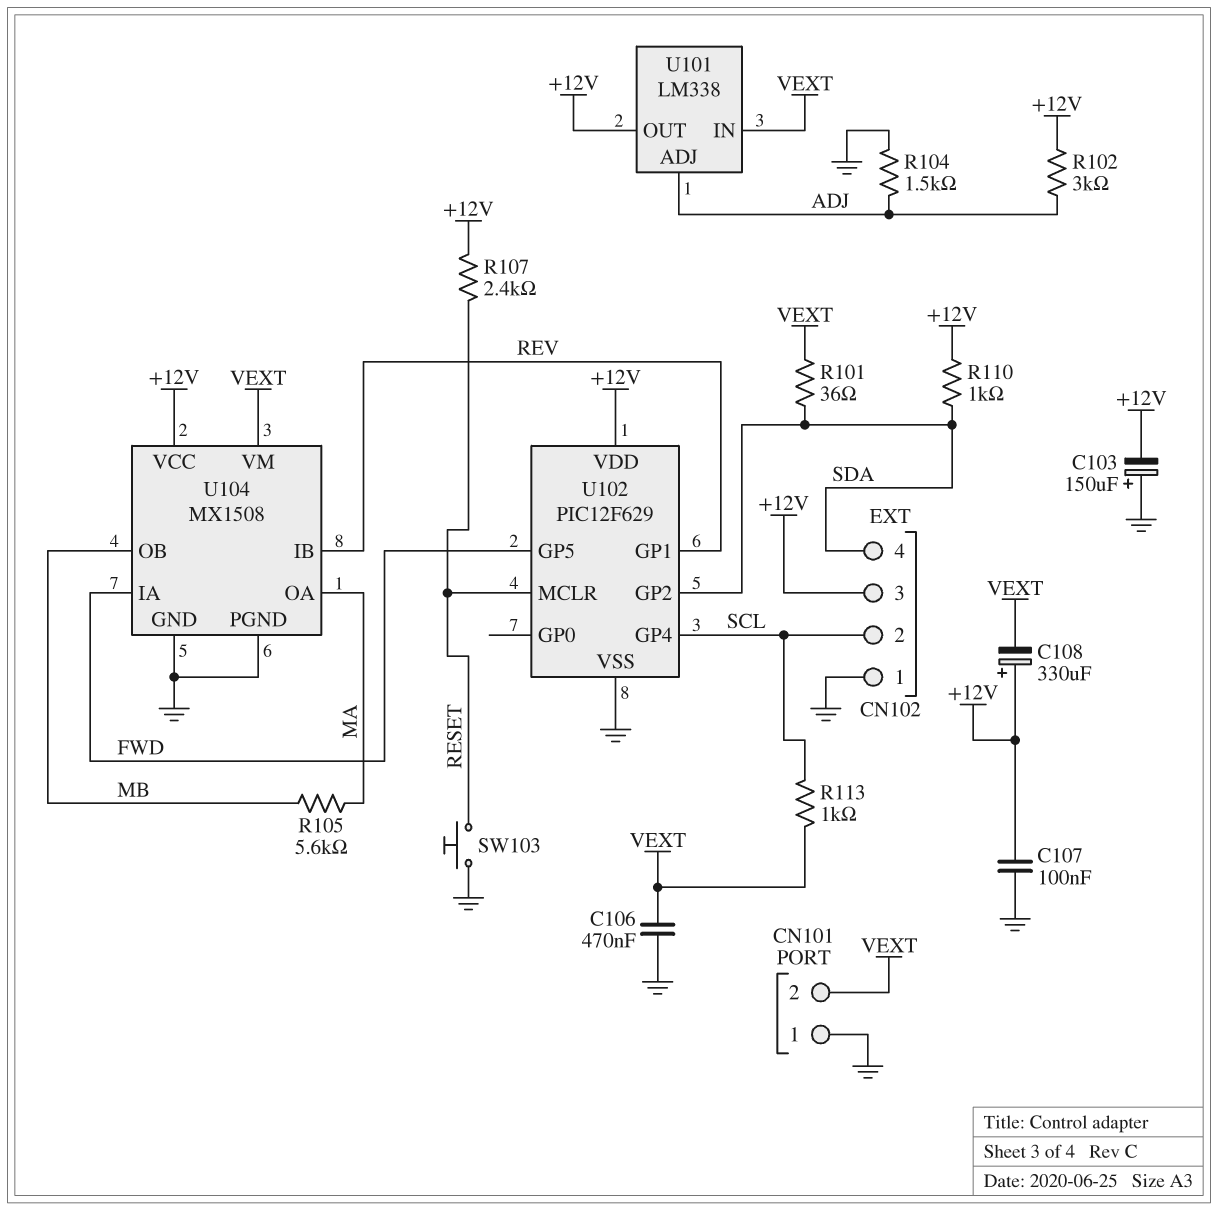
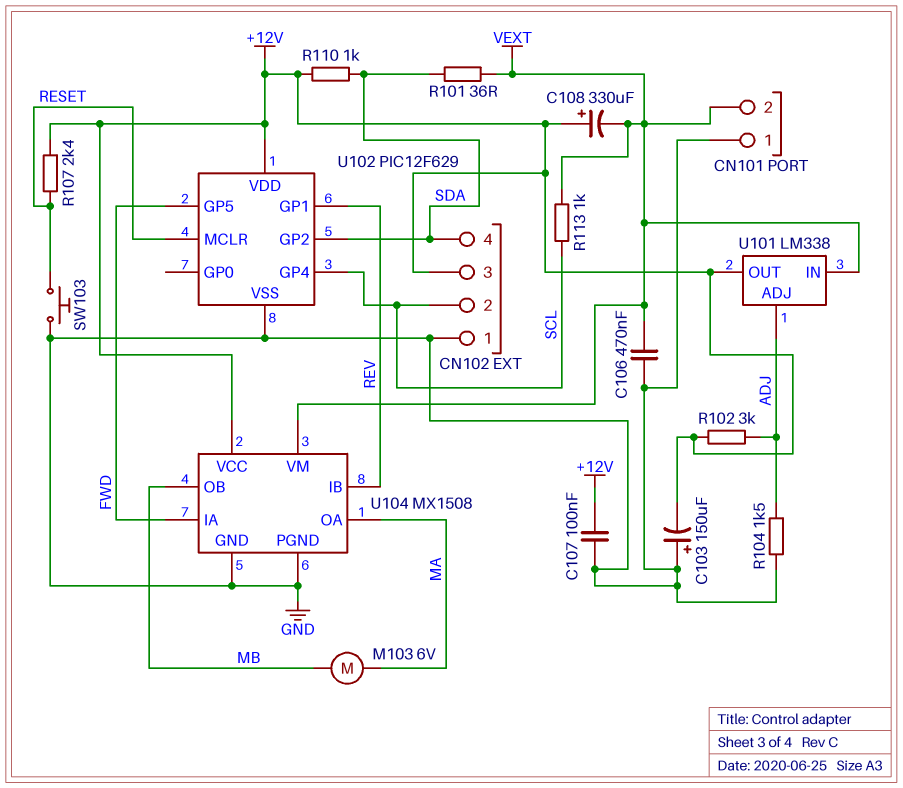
M103: none -> motor 6V (MA, MB)
R105: 5.6k (MA, MB) -> none

